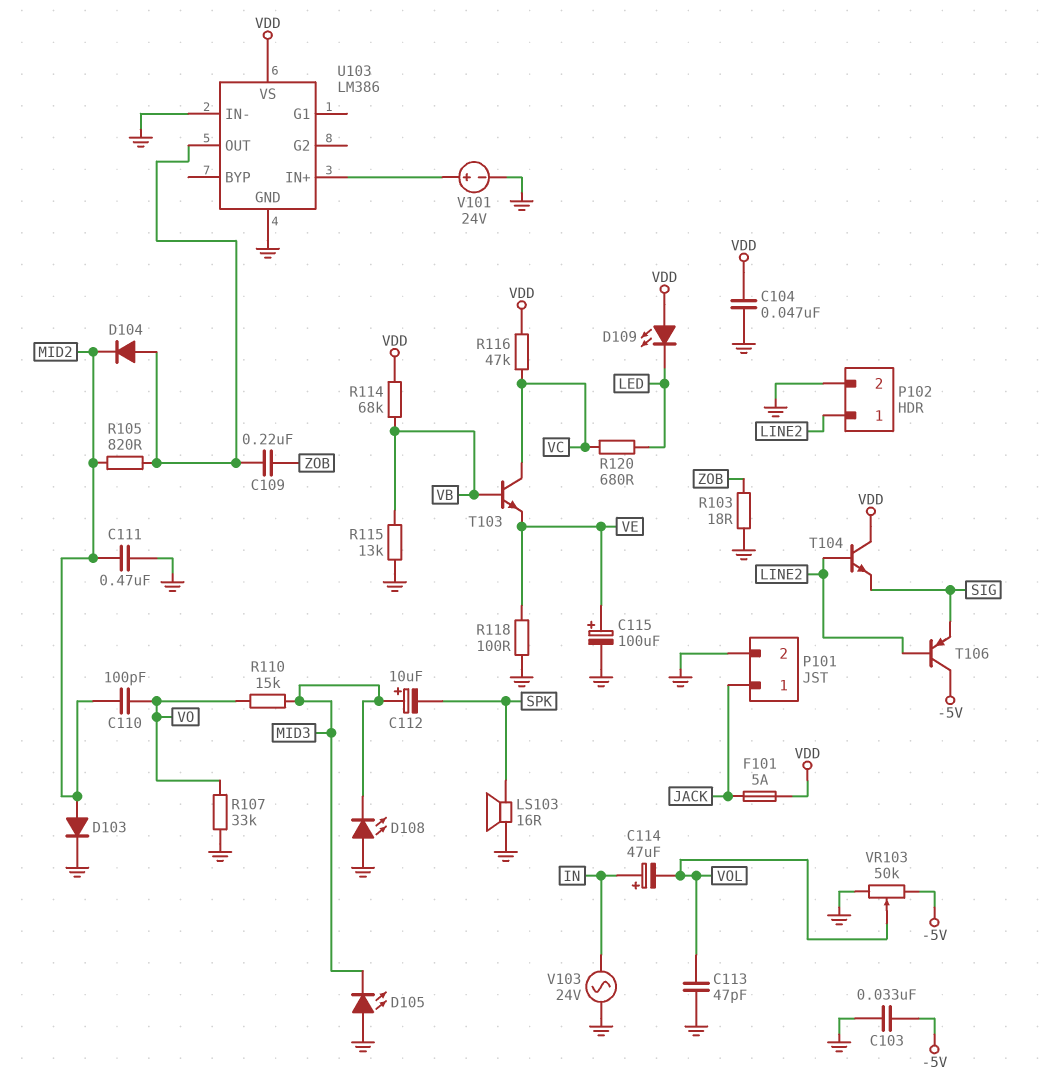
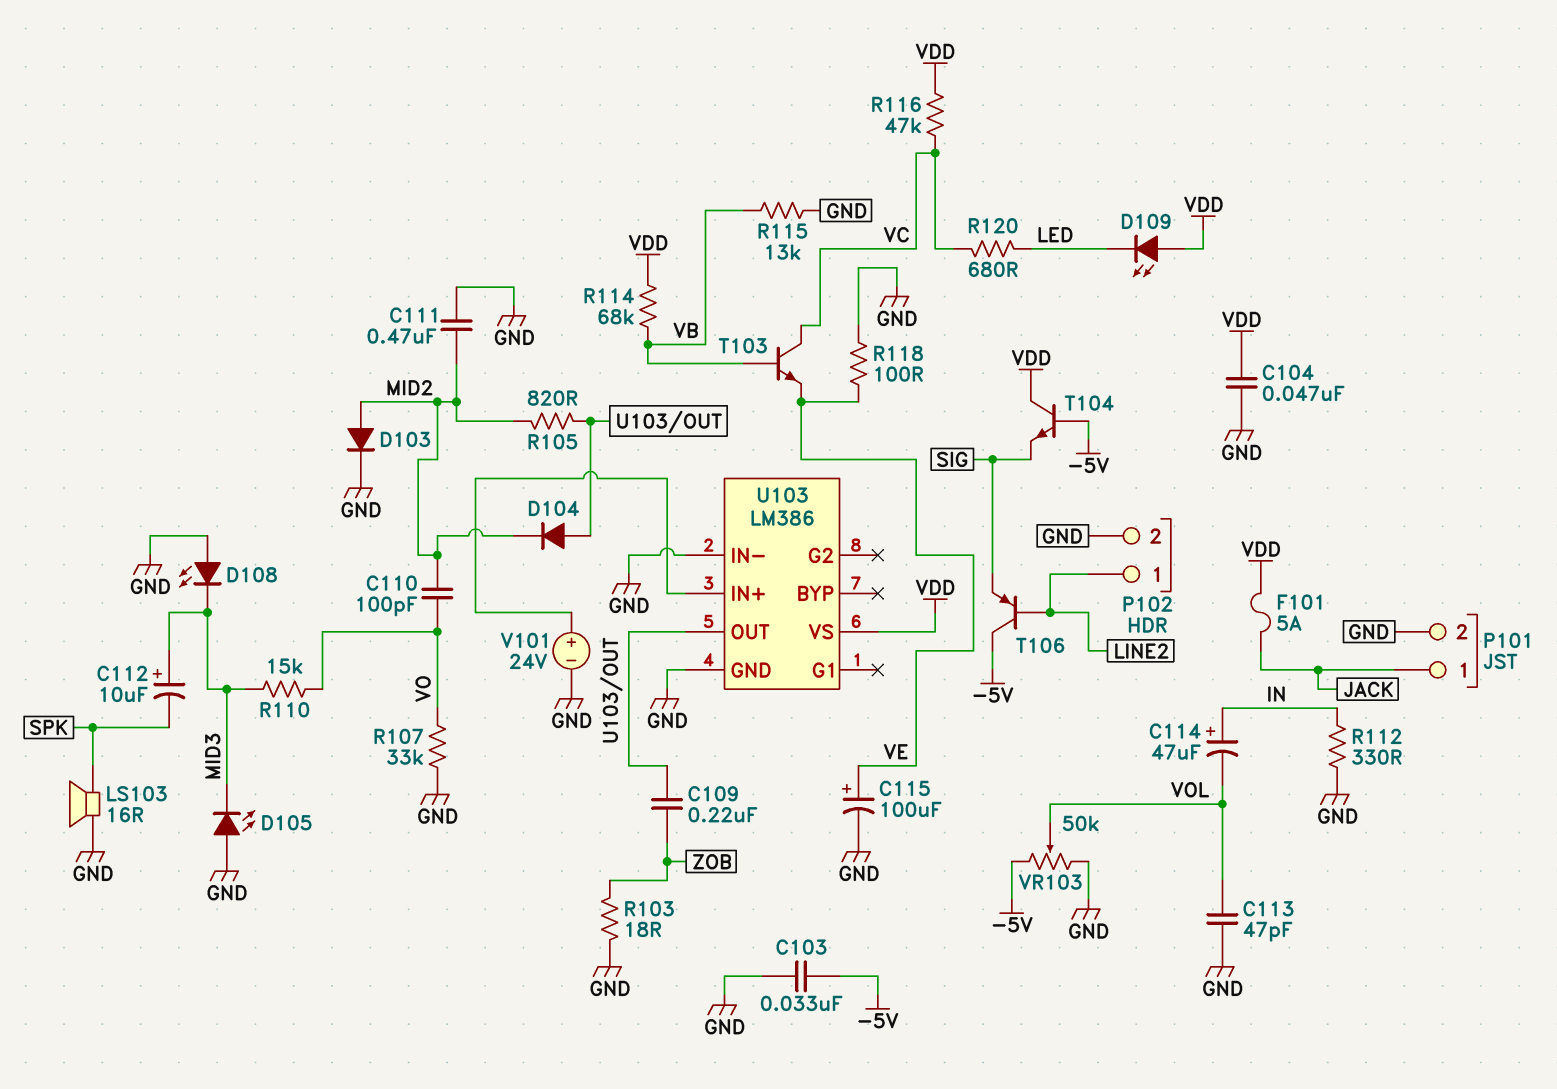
R112: none -> 330 (GND, IN)
T104: NPN (B LINE2, C VDD, E SIG) -> NPN (B -5V, C VDD, E SIG)
V103: AC 24V (GND, IN) -> none

